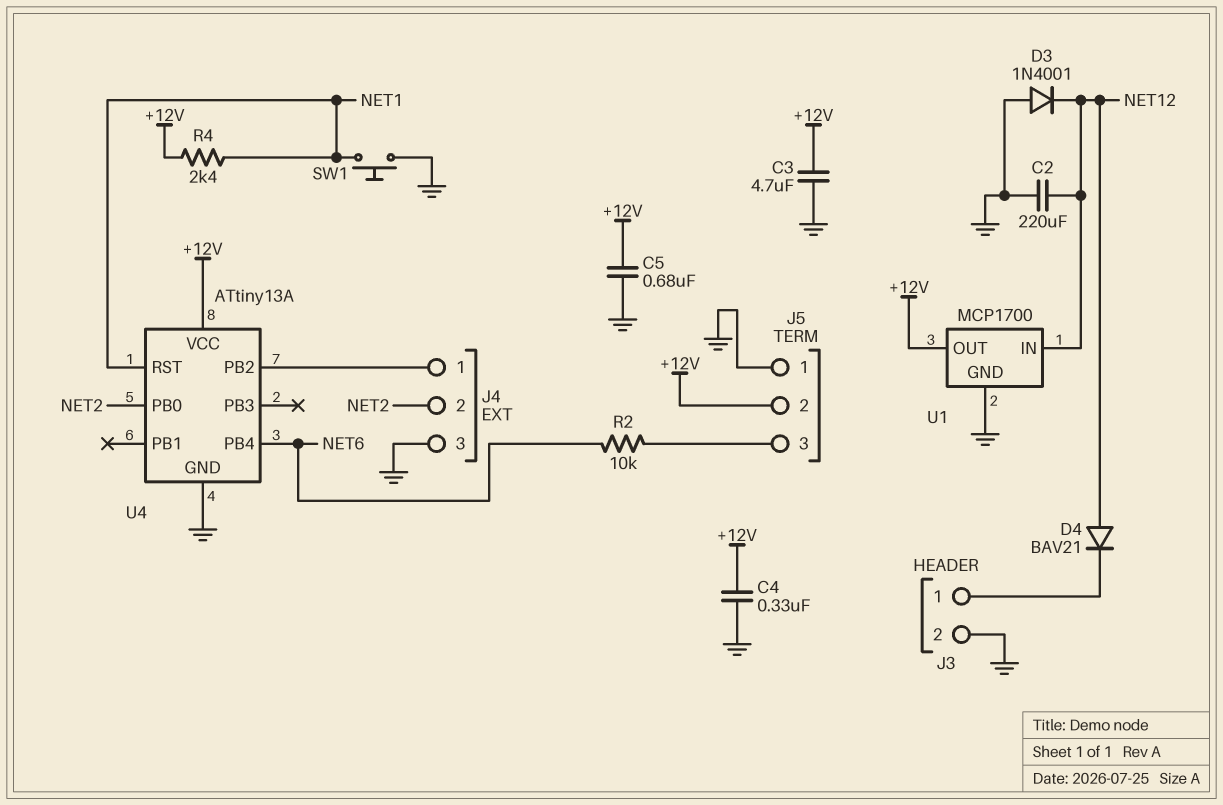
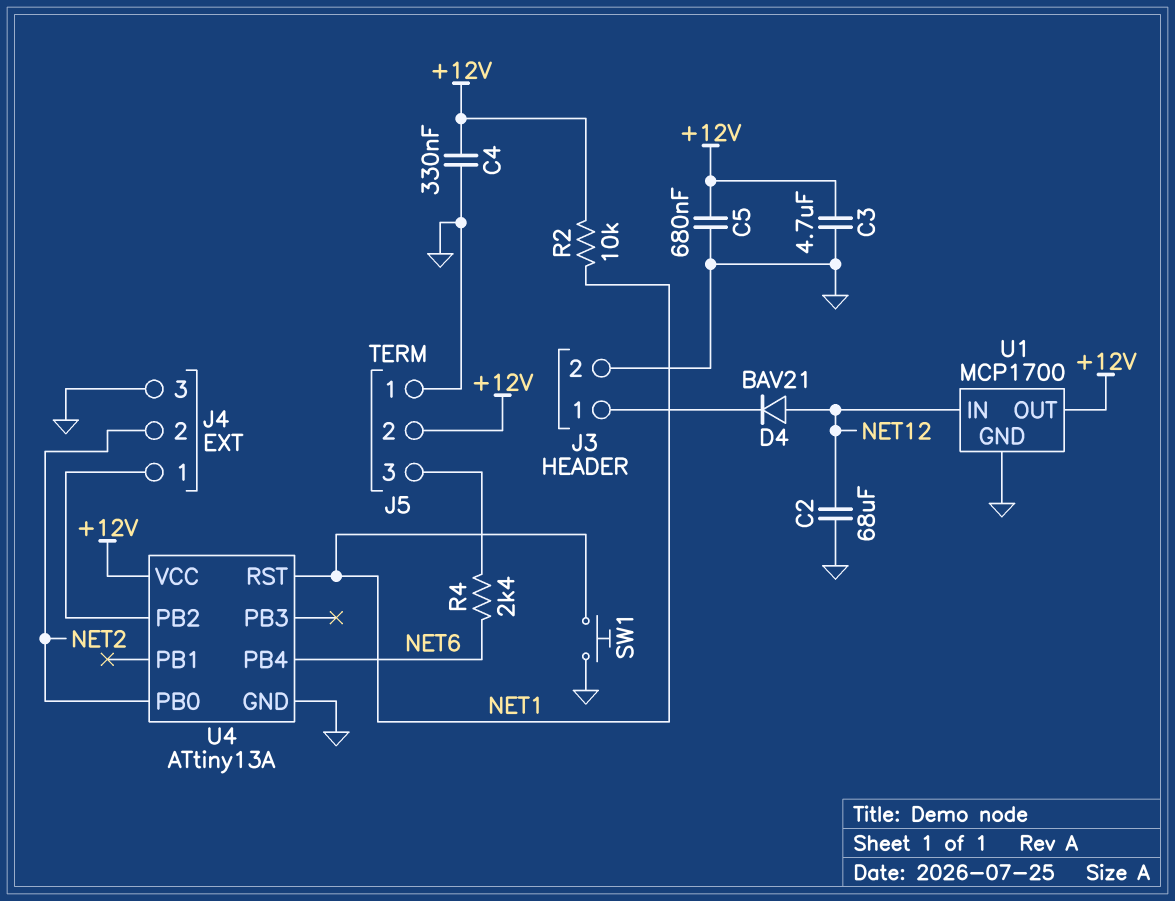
C2: 220uF (GND, NET12) -> 68uF (GND, NET12)
D3: diode 1N4001 (A GND, K NET12) -> none
R2: 10k (J5/3, NET6) -> 10k (+12V, NET1)
R4: 2.4k (+12V, NET1) -> 2.4k (J5/3, NET6)

